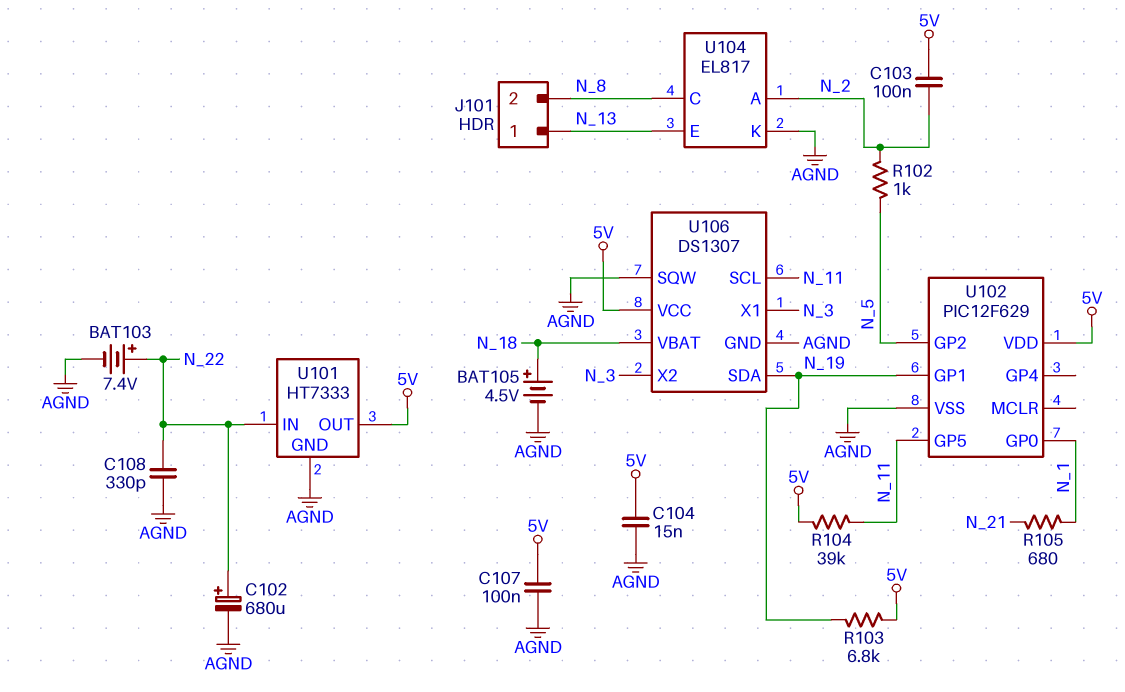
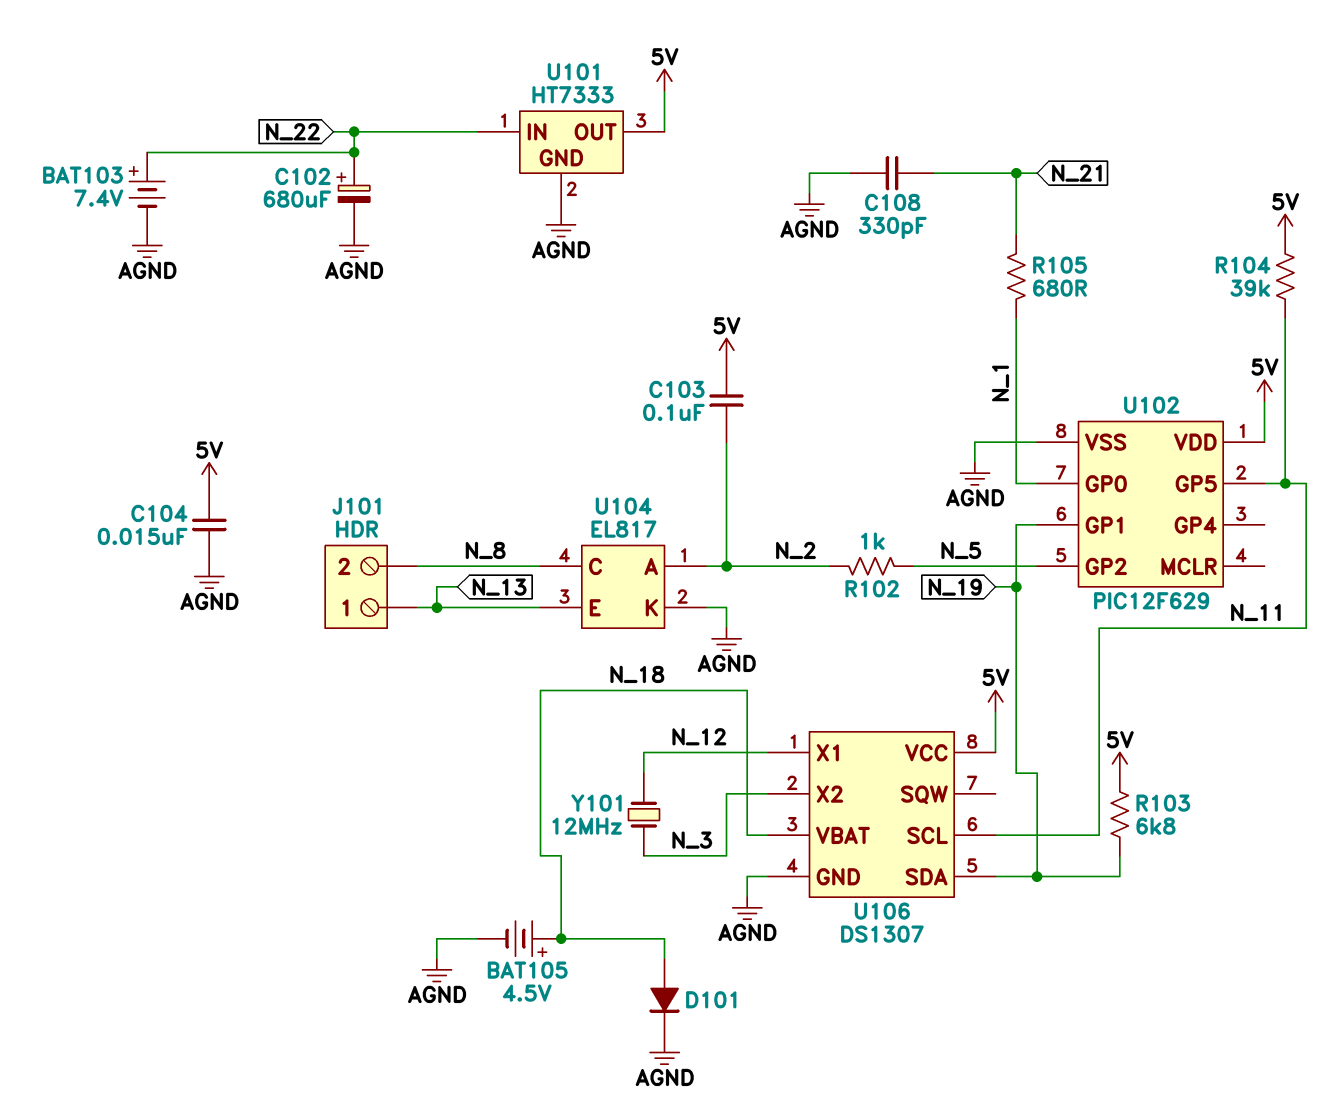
C107: 100nF (5V, AGND) -> none
C108: 330pF (AGND, N_22) -> 330pF (AGND, N_21)
D101: none -> diode (A N_18, K AGND)
U106 pin SQW: AGND -> none
U106 pin X1: N_3 -> N_12
Y101: none -> 12MHz (N_3, N_12)

